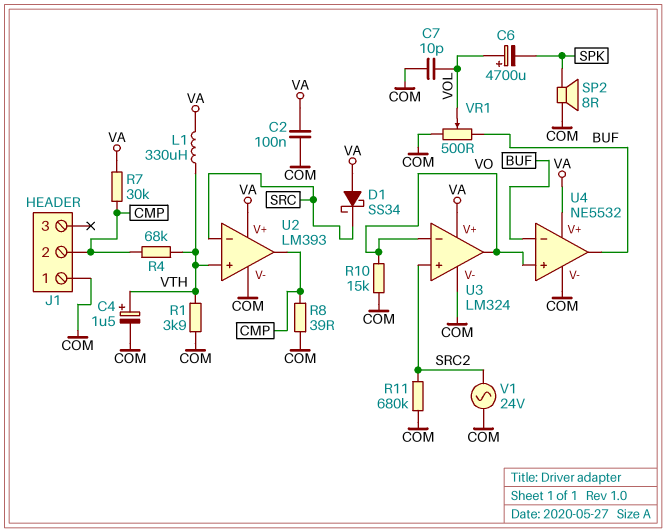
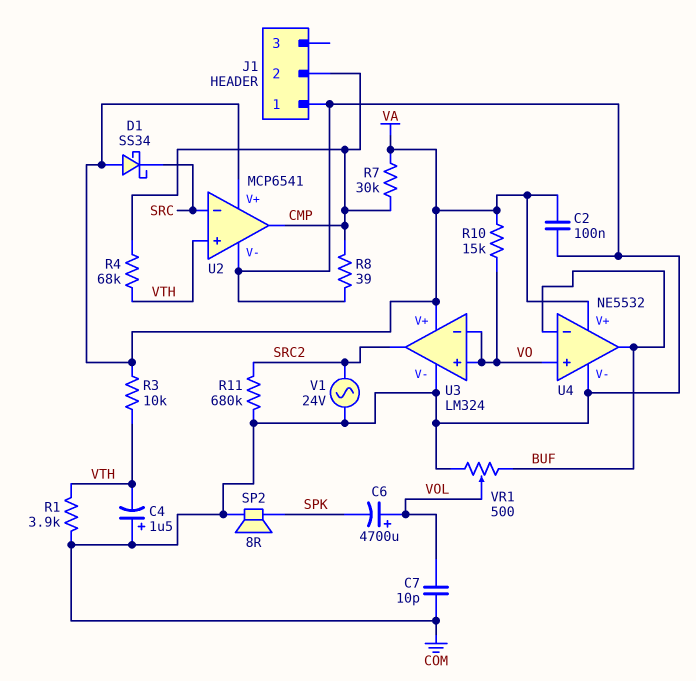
C4: 1.5uF (plus VTH, minus COM) -> 1.5uF (plus COM, minus VTH)
L1: 330uH (VA, VTH) -> none
R3: none -> 10k (VA, VTH)
R10: 15k (COM, VO) -> 15k (VA, VO)
U2: LM393 -> MCP6541
U3 pin in+: SRC2 -> VO
U3 pin out: VO -> SRC2

